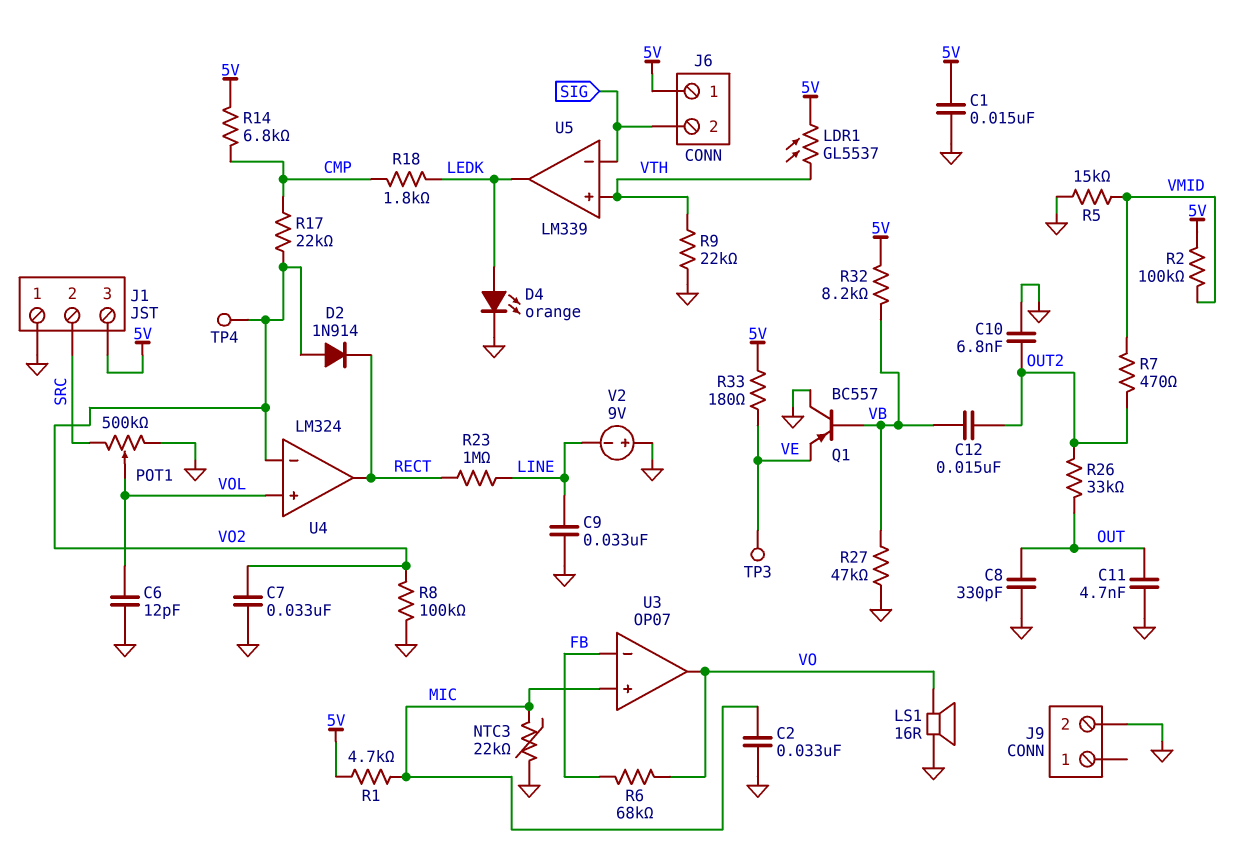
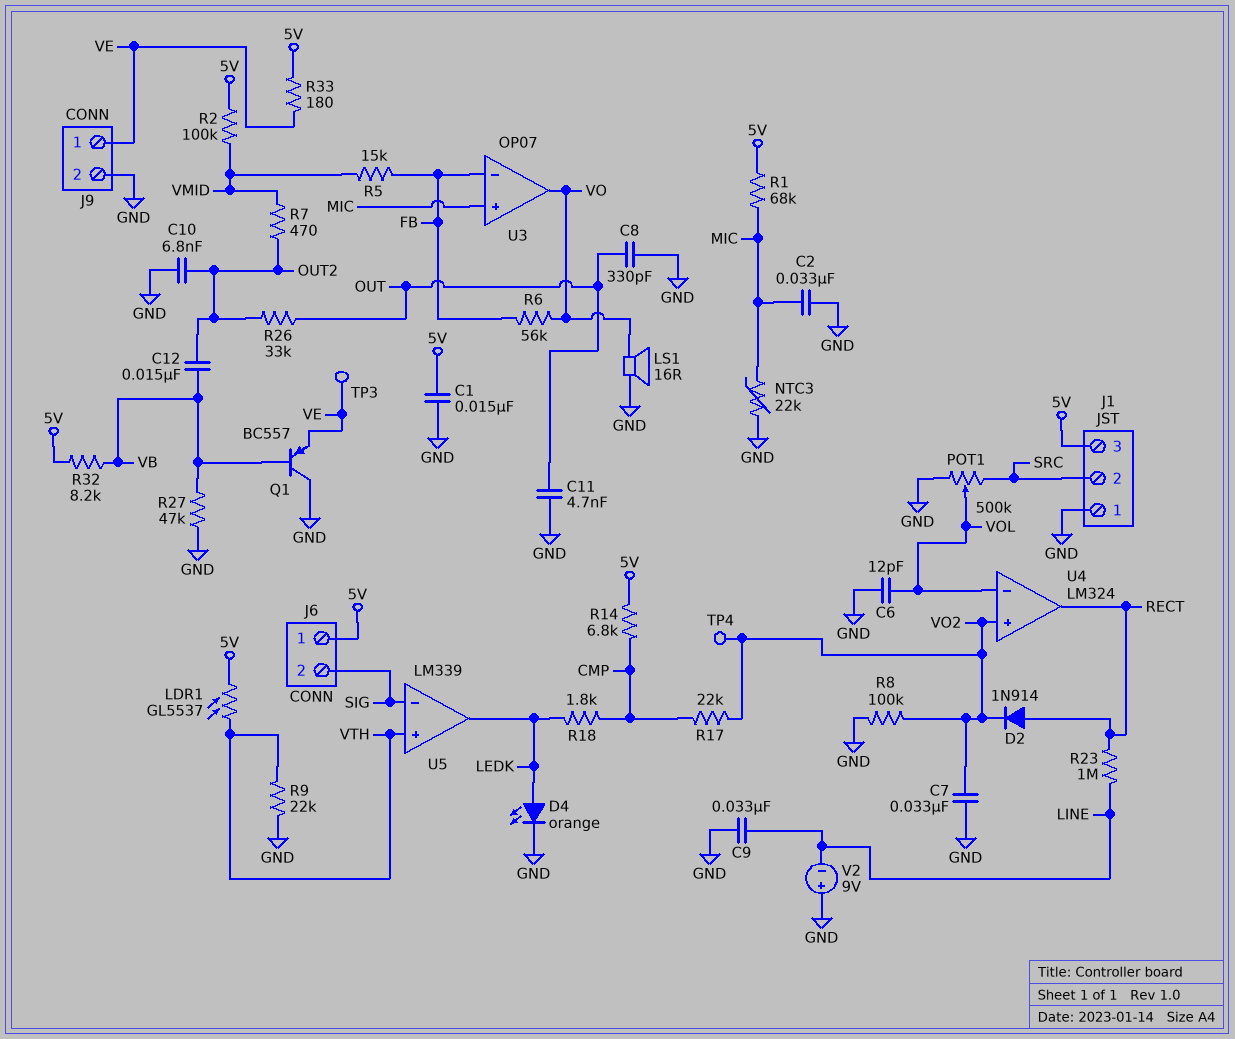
D2: diode 1N914 (A VO2, K RECT) -> diode 1N914 (A RECT, K VO2)
J9 pin 1: none -> VE
R1: 4.7k (5V, MIC) -> 68k (5V, MIC)
R5: 15k (GND, VMID) -> 15k (FB, VMID)
R6: 68k (FB, VO) -> 56k (FB, VO)
U4 pin in+: VOL -> VO2
U4 pin in-: VO2 -> VOL

